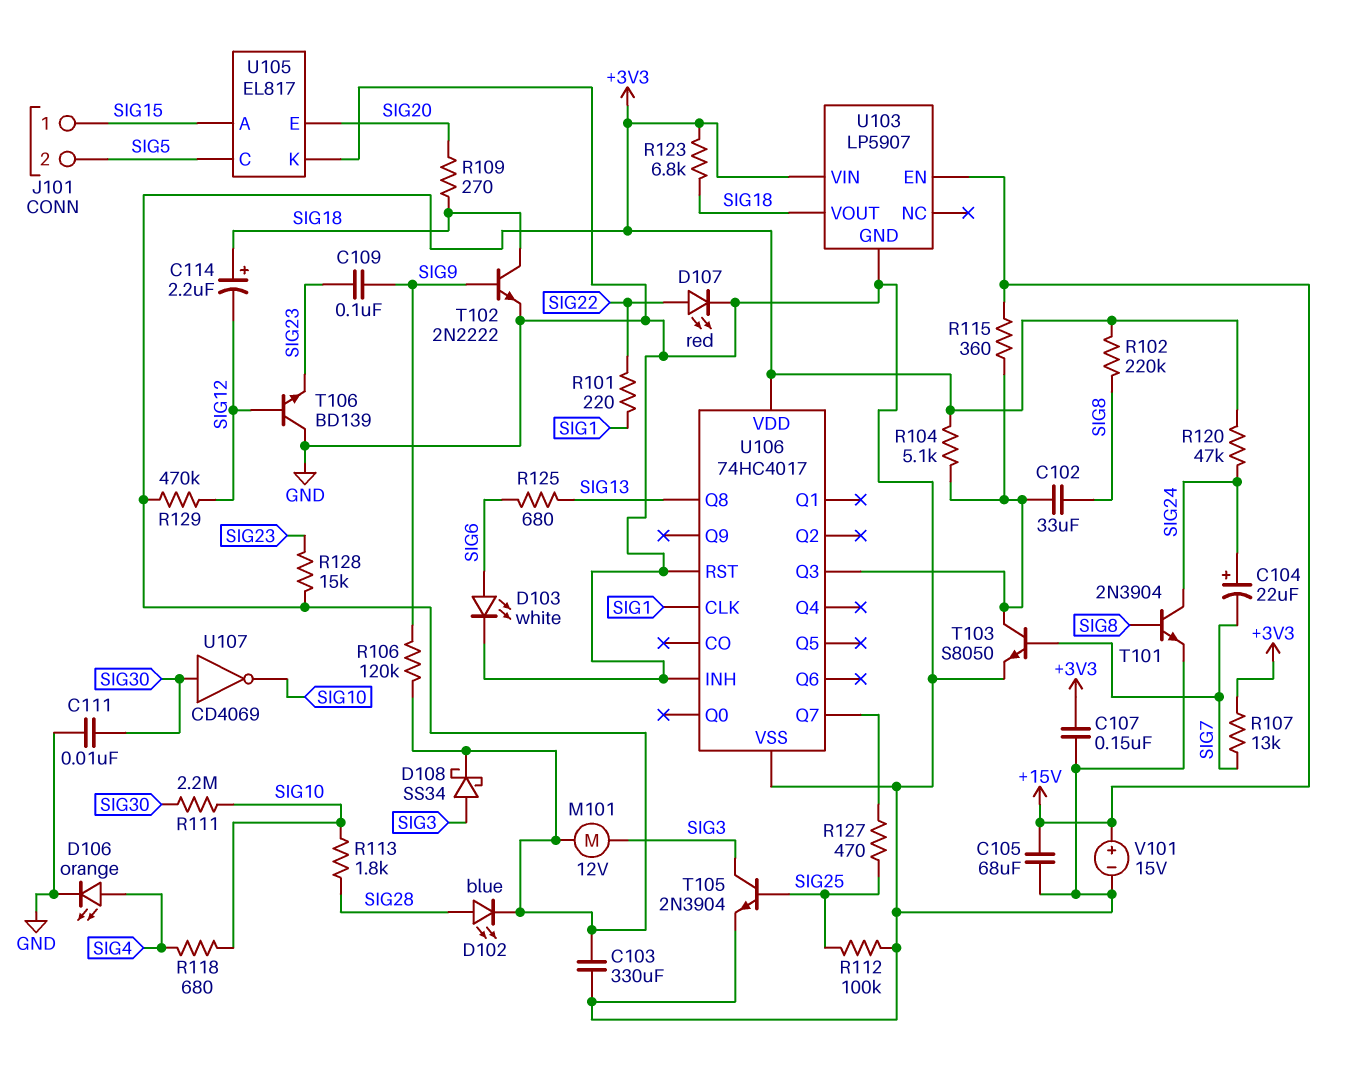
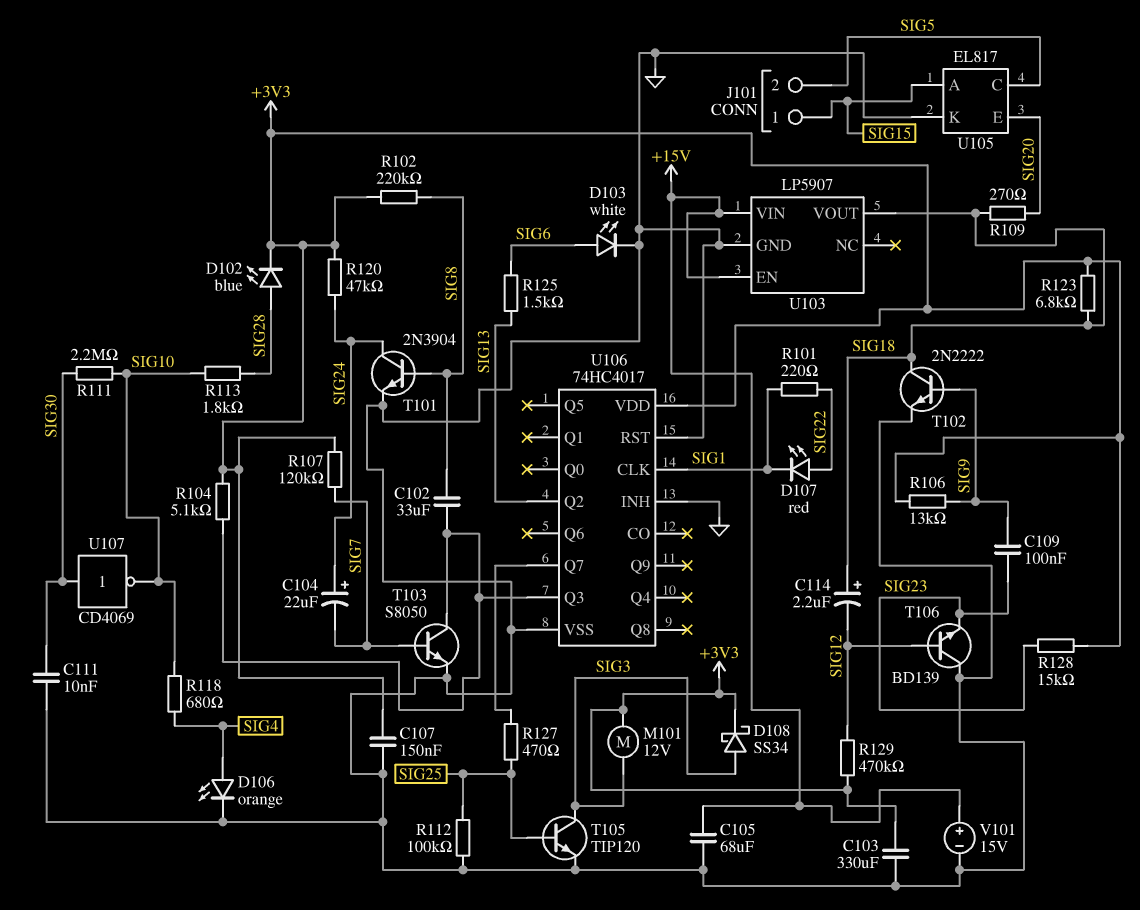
D107: LED red (A SIG22, K GND) -> LED red (A SIG22, K SIG1)
R106: 120k (+3V3, SIG9) -> 13k (+3V3, SIG9)
R107: 13k (+3V3, SIG7) -> 120k (+3V3, SIG7)
R115: 360 (+15V, U106/Q3) -> none
R125: 680 (SIG6, SIG13) -> 1.5k (SIG6, SIG13)
T105: NPN 2N3904 (B SIG25, C SIG3, E GND) -> NPN TIP120 (B SIG25, C SIG3, E GND)
U103 pin VIN: +3V3 -> +15V
U106 pin Q2: none -> SIG13
U106 pin Q8: SIG13 -> none

